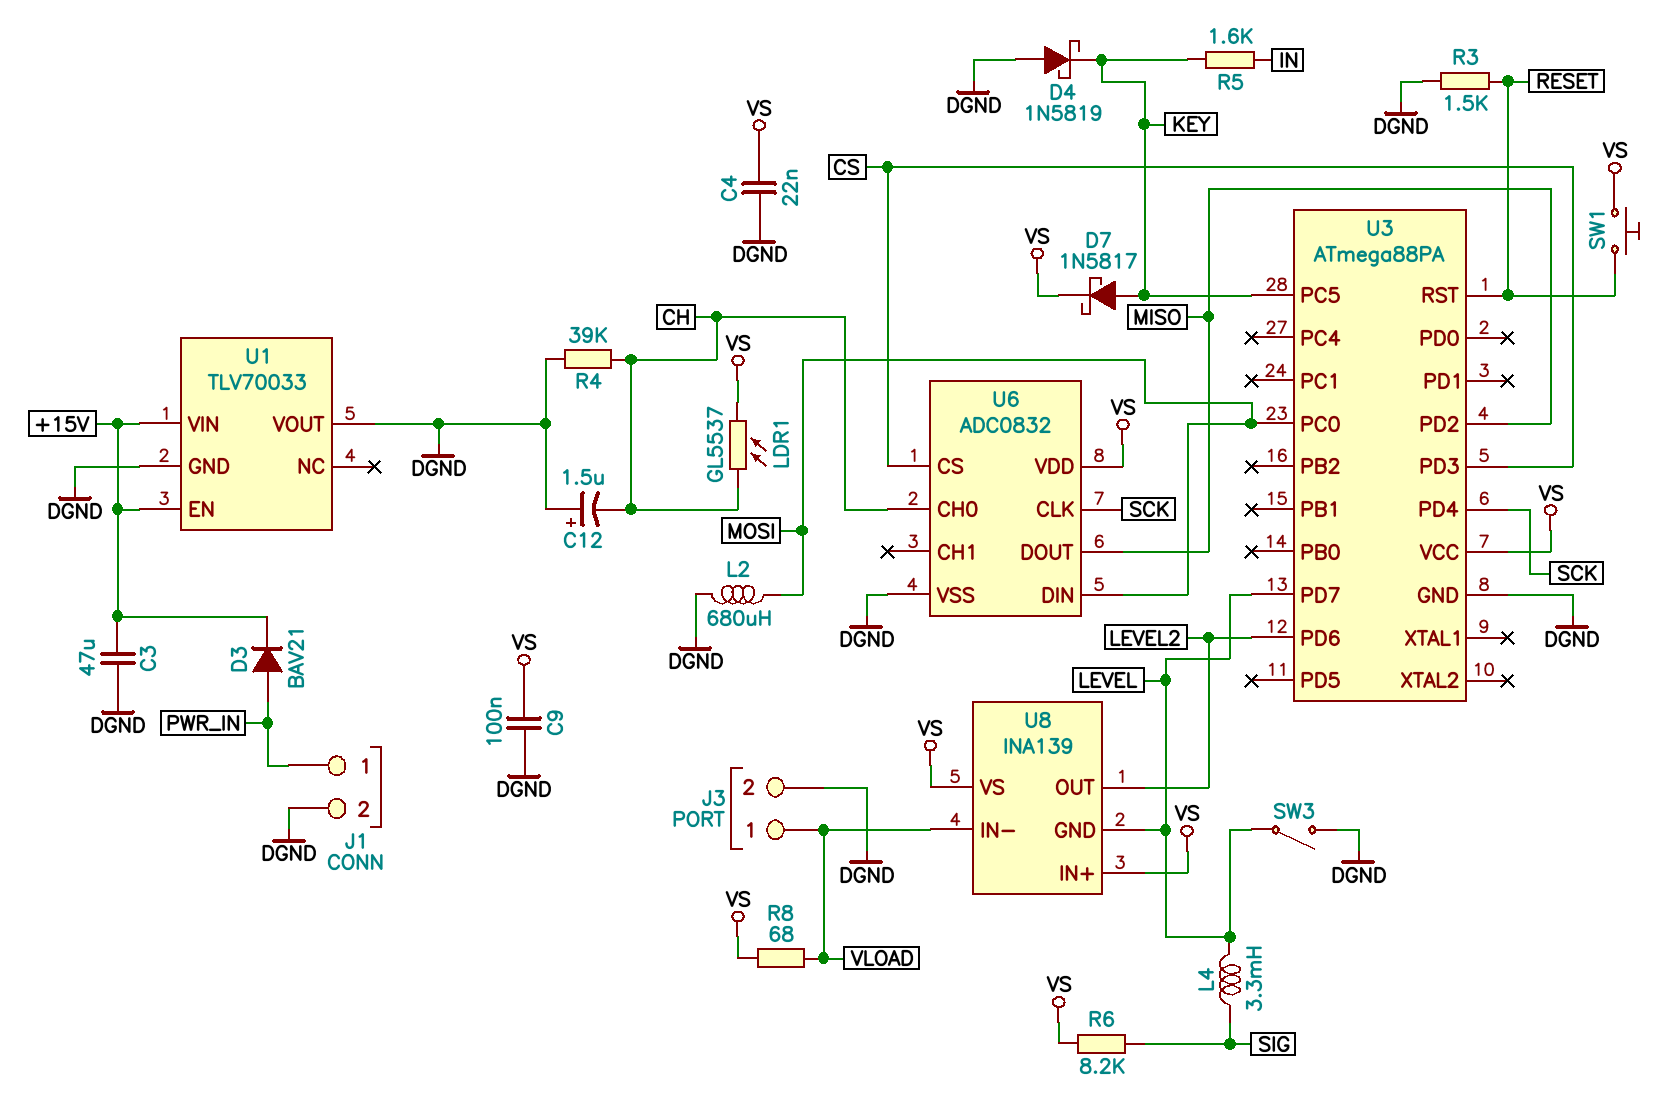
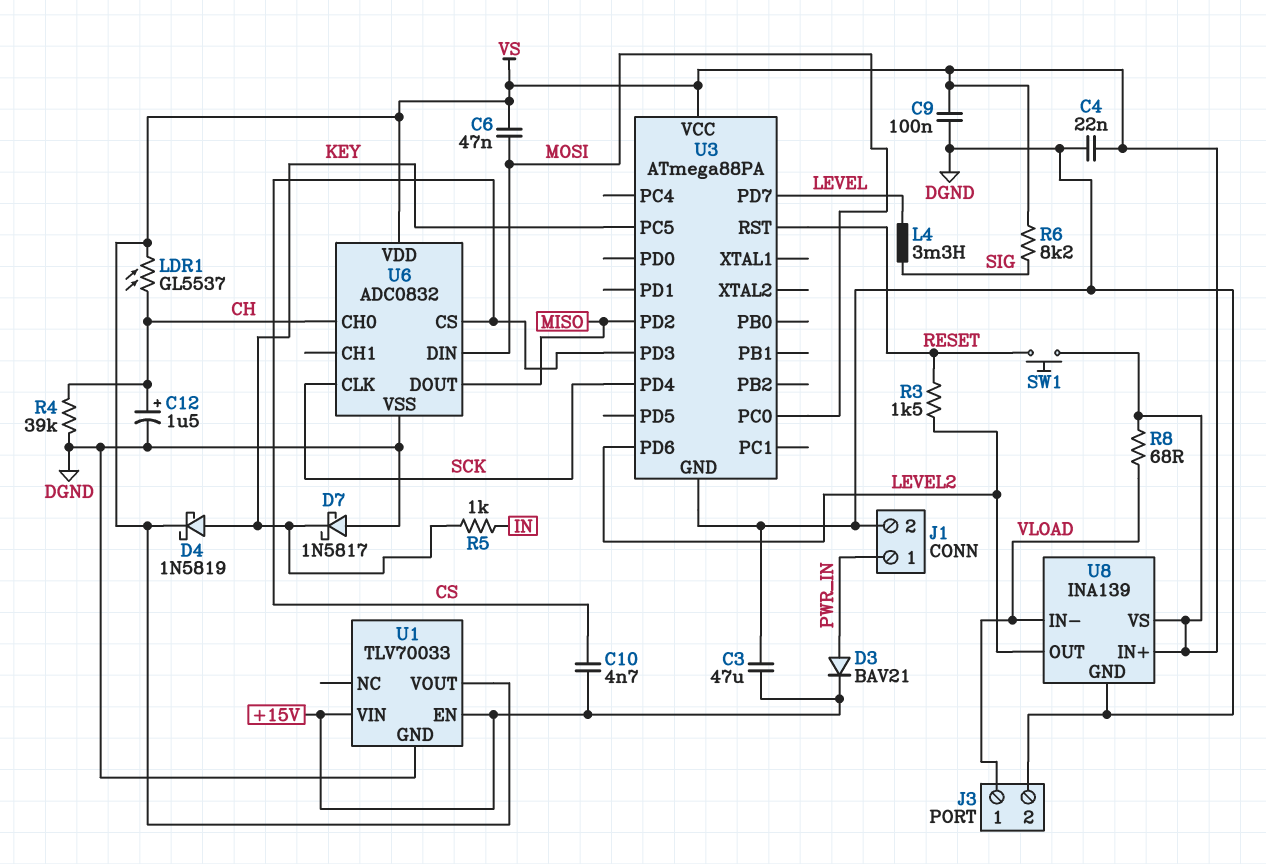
C6: none -> 47nF (MOSI, VS)
C10: none -> 4.7nF (+15V, CS)
C12: 1.5uF (plus DGND, minus CH) -> 1.5uF (plus CH, minus DGND)
D4: schottky 1N5819 (A DGND, K KEY) -> schottky 1N5819 (A KEY, K VS)
D7: schottky 1N5817 (A KEY, K VS) -> schottky 1N5817 (A DGND, K KEY)
L2: 680uH (DGND, MOSI) -> none
R3: 1.5k (DGND, RESET) -> 1.5k (LEVEL2, RESET)
R5: 1.6k (IN, KEY) -> 1k (IN, KEY)
SW3: switch (DGND, LEVEL) -> none
U1 pin VOUT: DGND -> VS
U8 pin GND: LEVEL -> DGND

